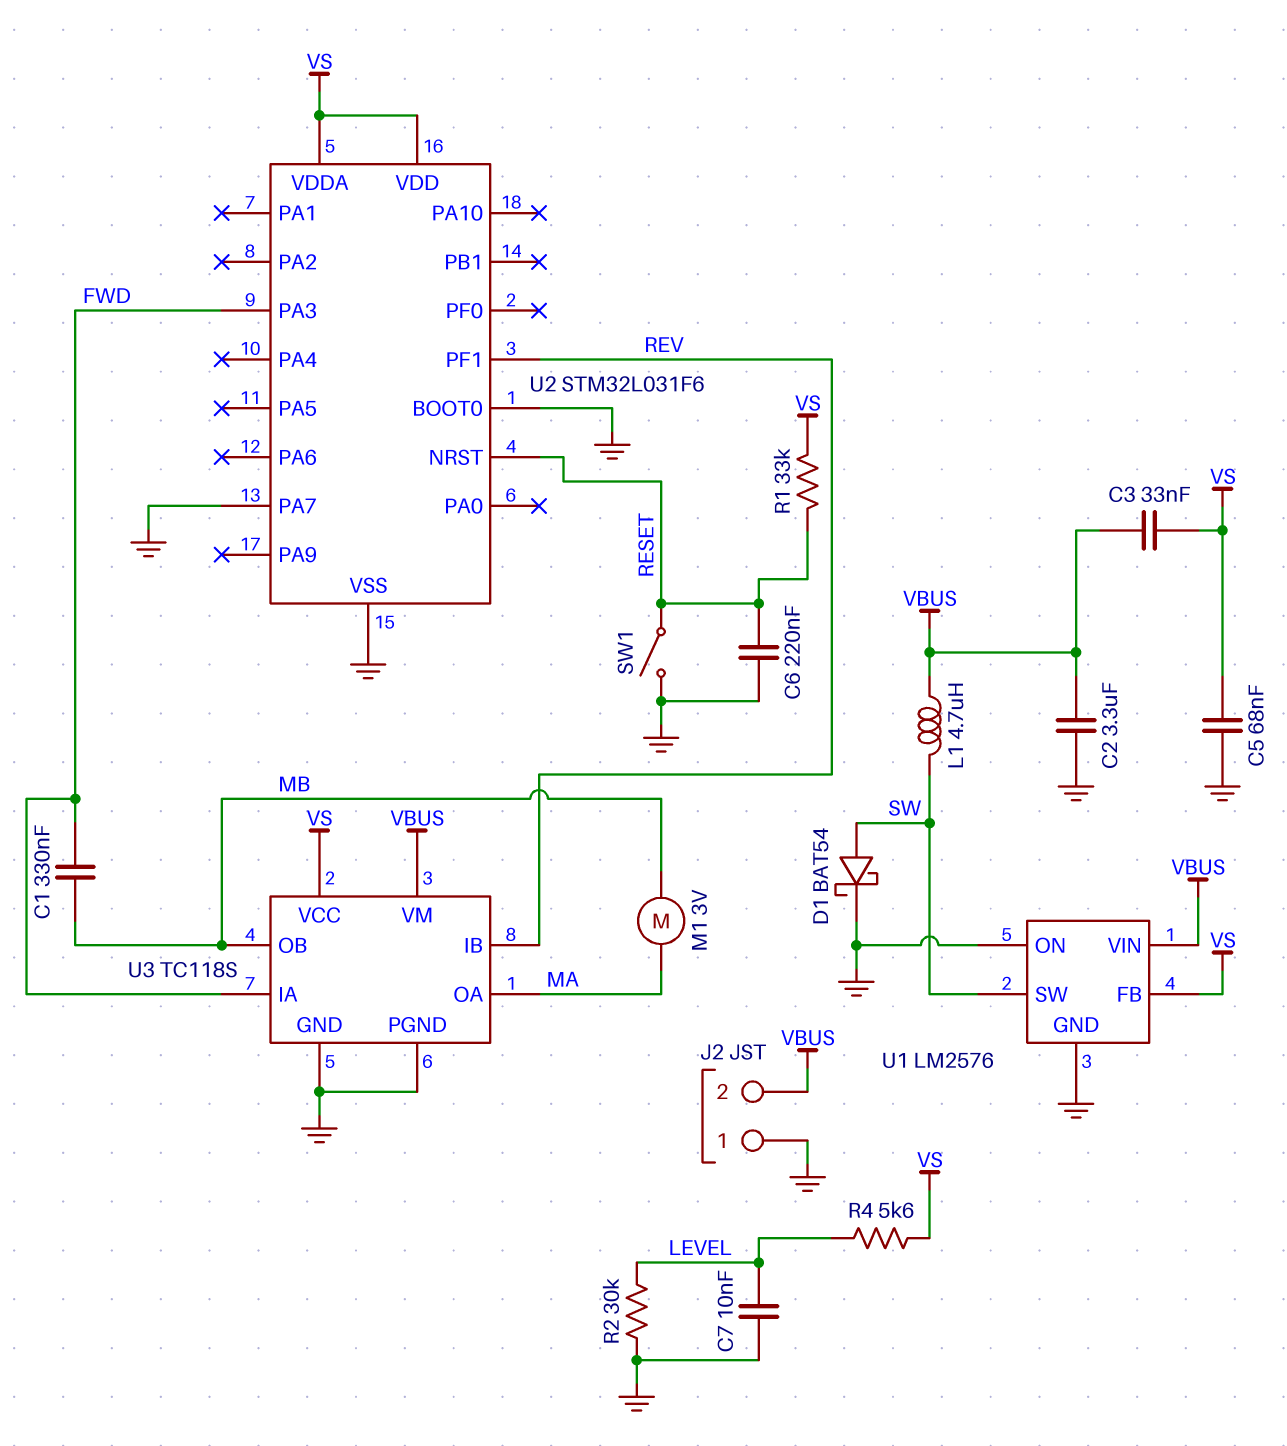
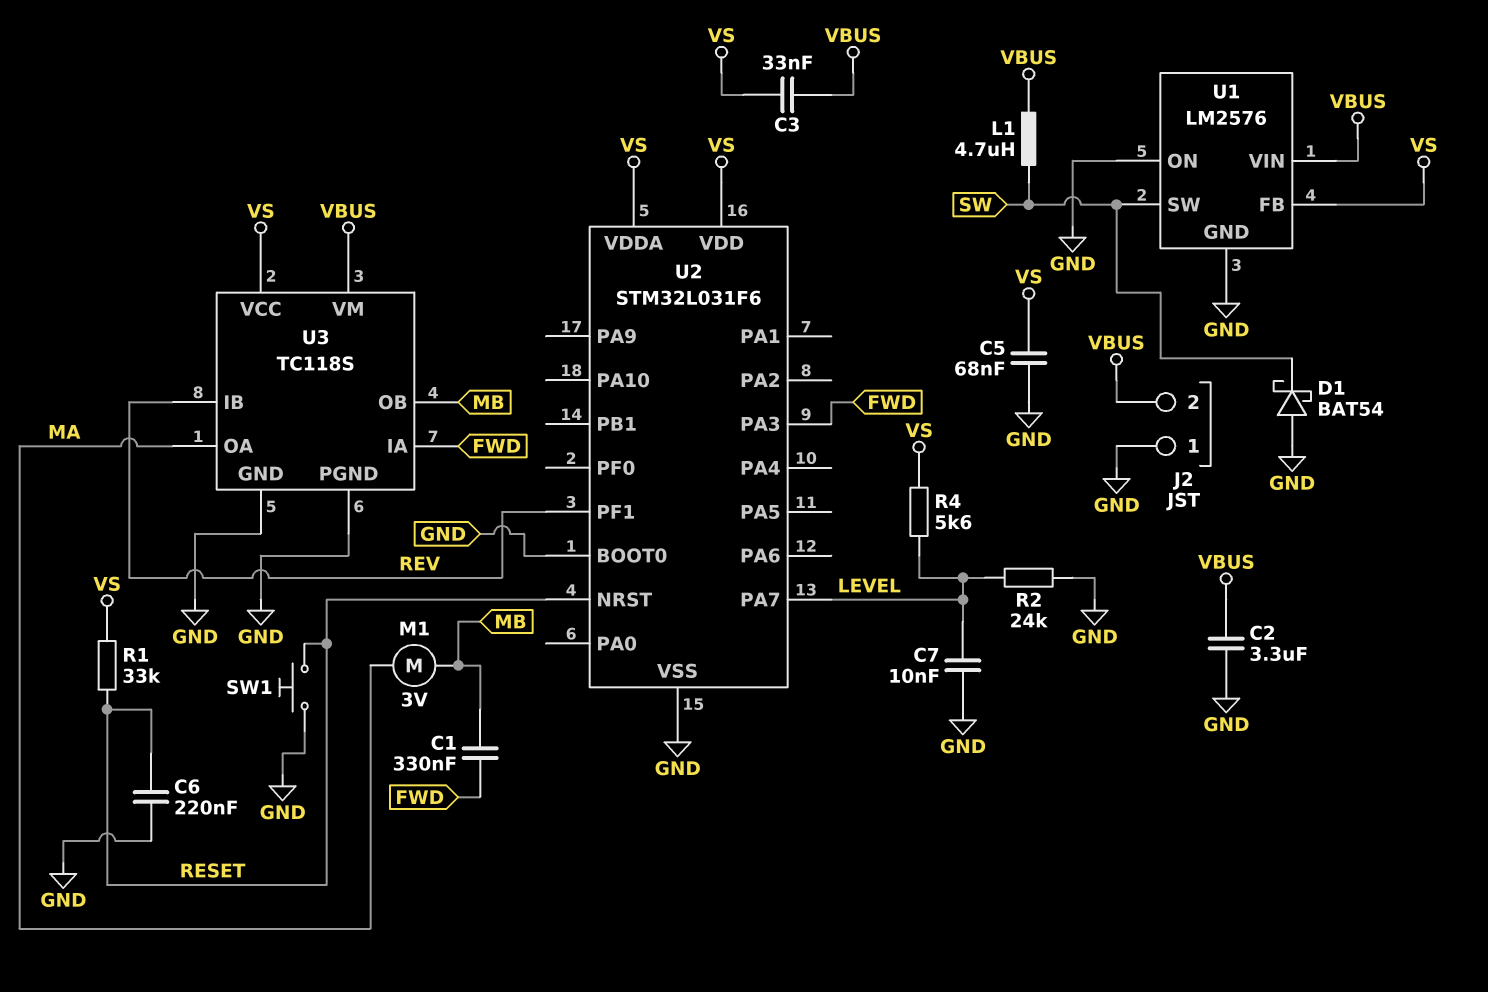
D1: schottky BAT54 (A SW, K GND) -> schottky BAT54 (A GND, K SW)
R2: 30k (GND, LEVEL) -> 24k (GND, LEVEL)
SW1: switch (GND, RESET) -> button (GND, RESET)
U2 pin PA7: GND -> LEVEL

